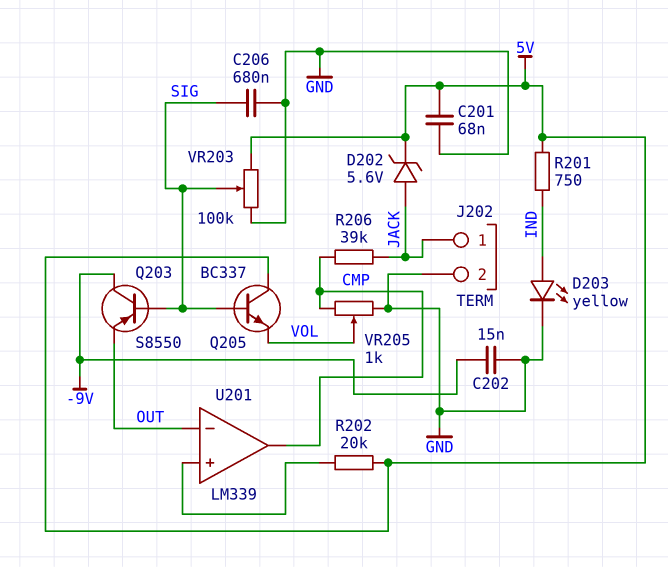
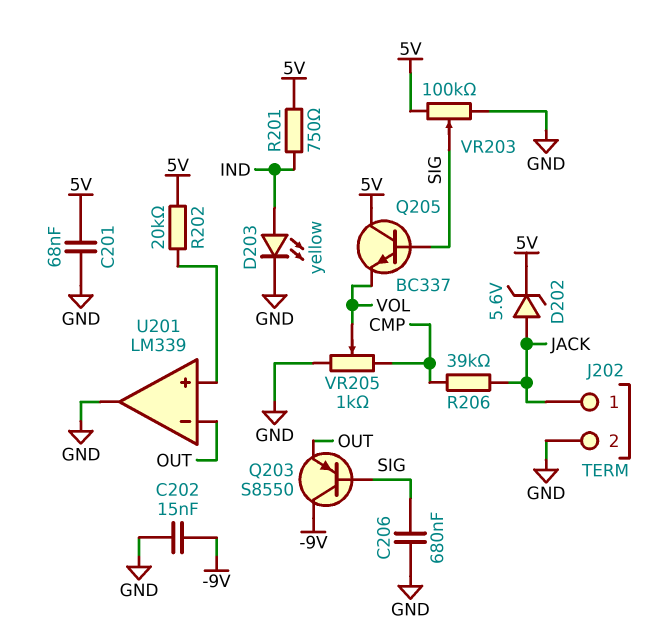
U201 pin out: CMP -> GND

